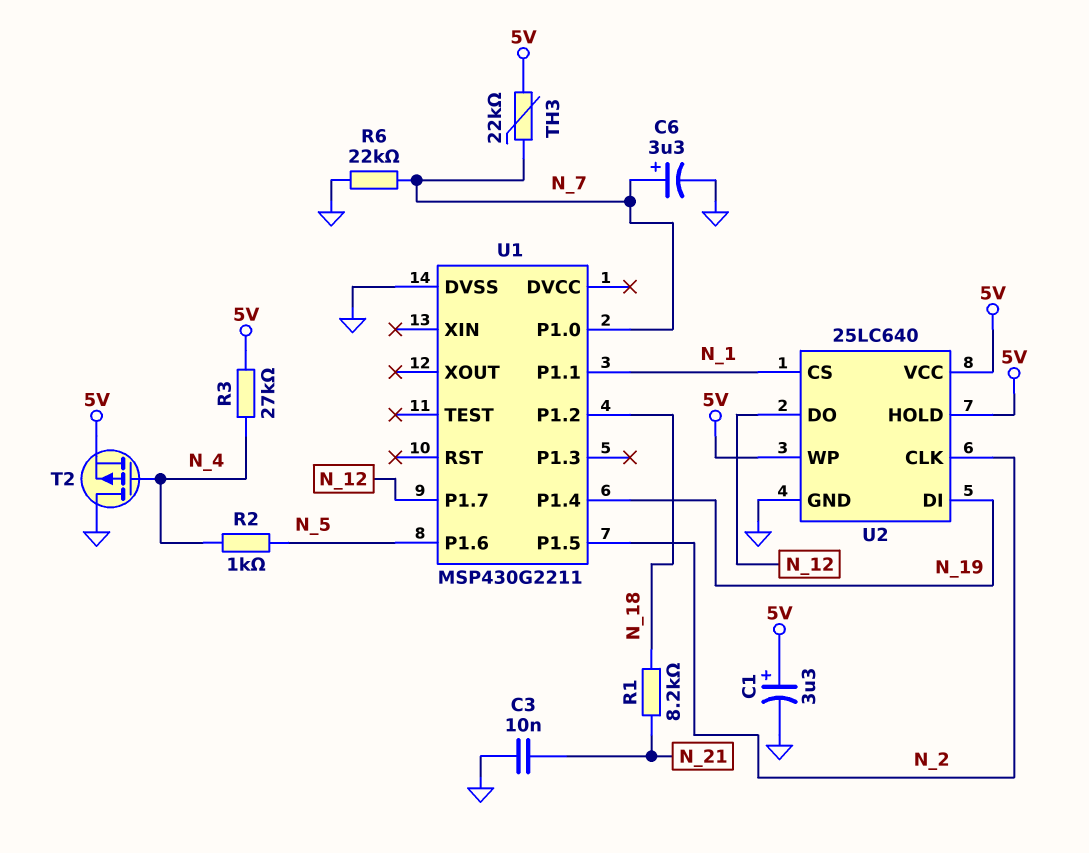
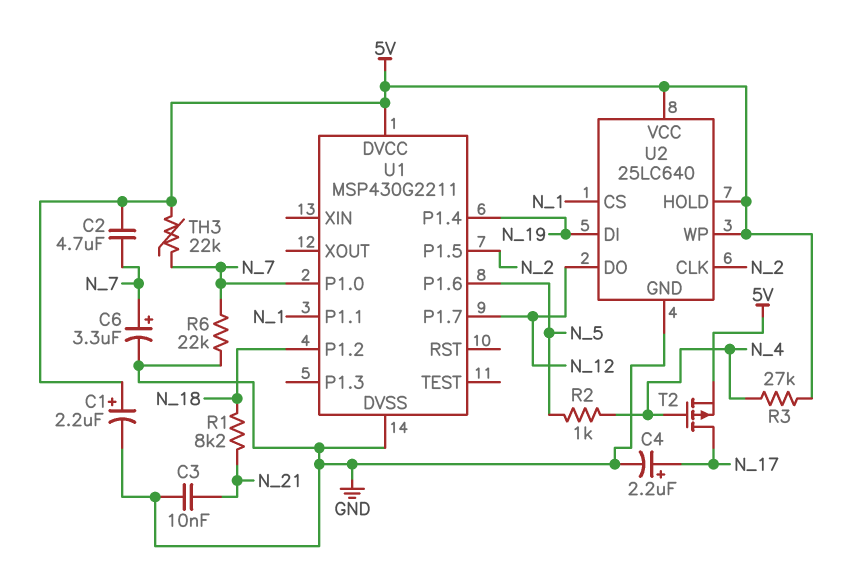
C1: 3.3uF (plus 5V, minus GND) -> 2.2uF (plus 5V, minus GND)
C2: none -> 4.7uF (5V, N_7)
C4: none -> 2.2uF (plus N_17, minus GND)
T2: PMOS (G N_4, D GND, S 5V) -> PMOS (G N_4, D N_17, S 5V)
U1 pin DVCC: none -> 5V

